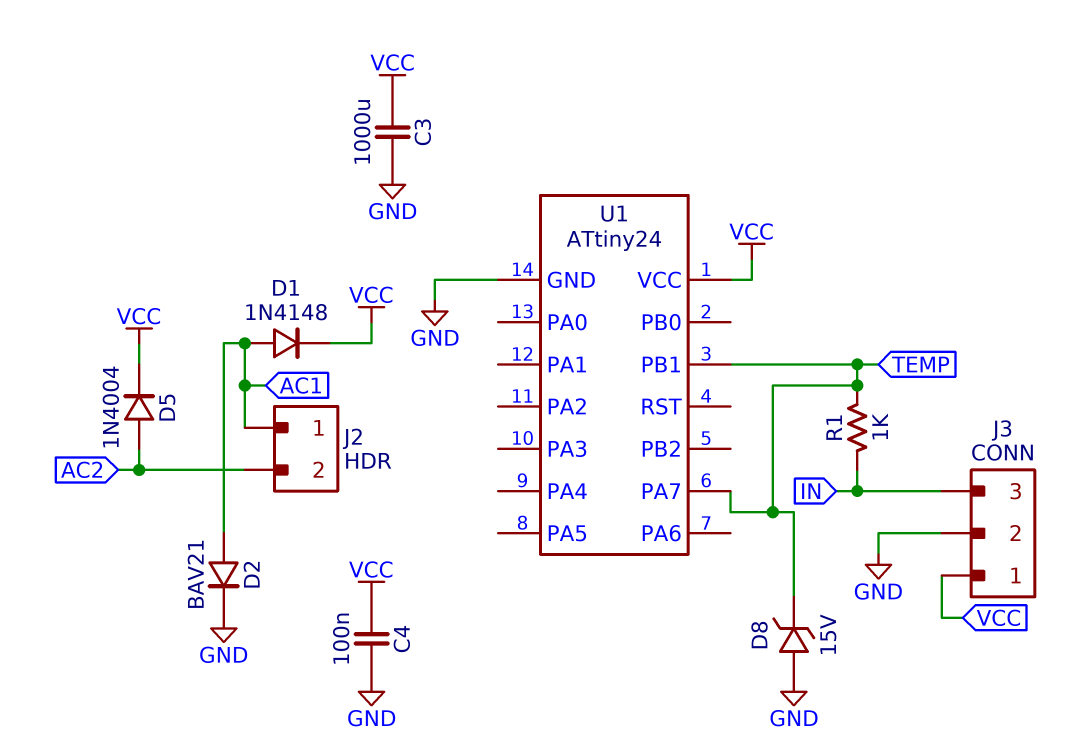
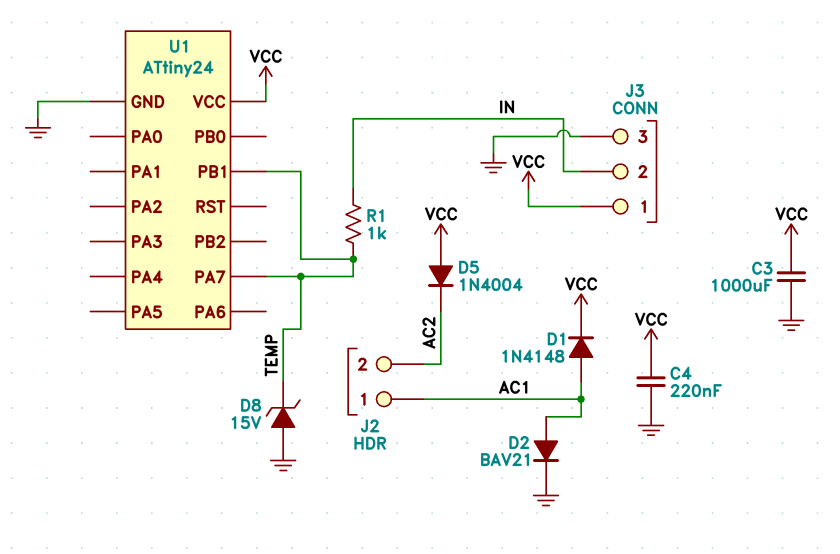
C4: 100nF (GND, VCC) -> 220nF (GND, VCC)
D5: diode 1N4004 (A AC2, K VCC) -> diode 1N4004 (A VCC, K AC2)
J3 pin 2: GND -> IN
J3 pin 3: IN -> GND

